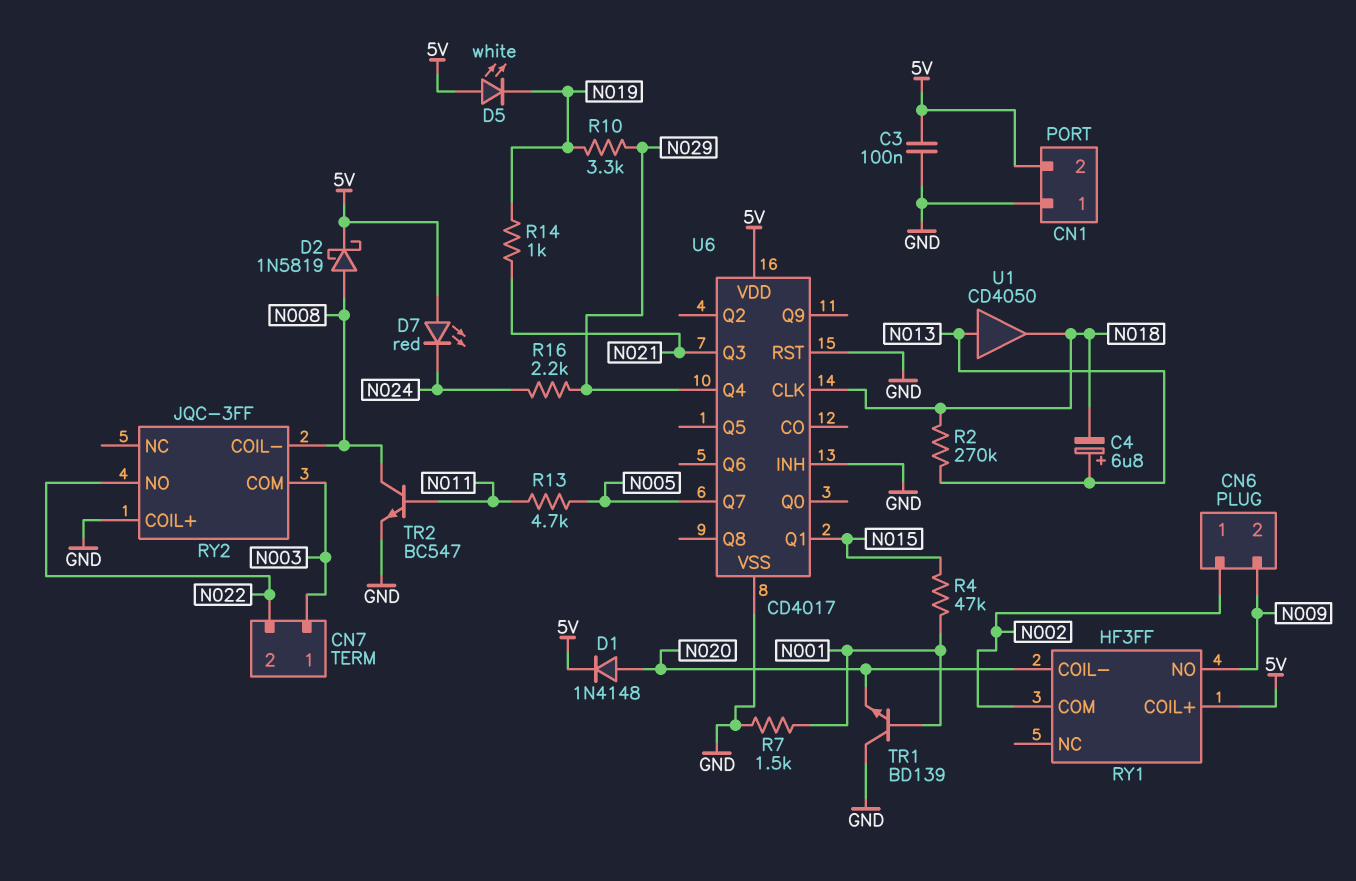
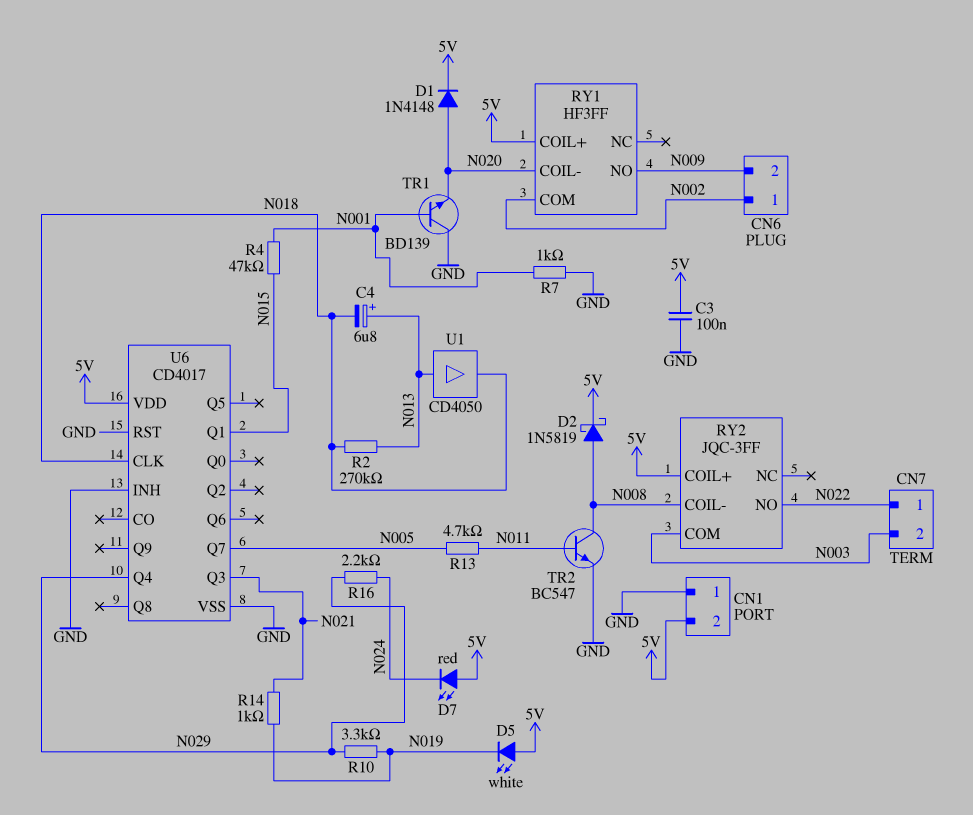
CN7 pin 1: N003 -> N022
CN7 pin 2: N022 -> N003
R7: 1.5k (GND, N001) -> 1k (GND, N001)
RY2 pin COIL+: GND -> 5V

